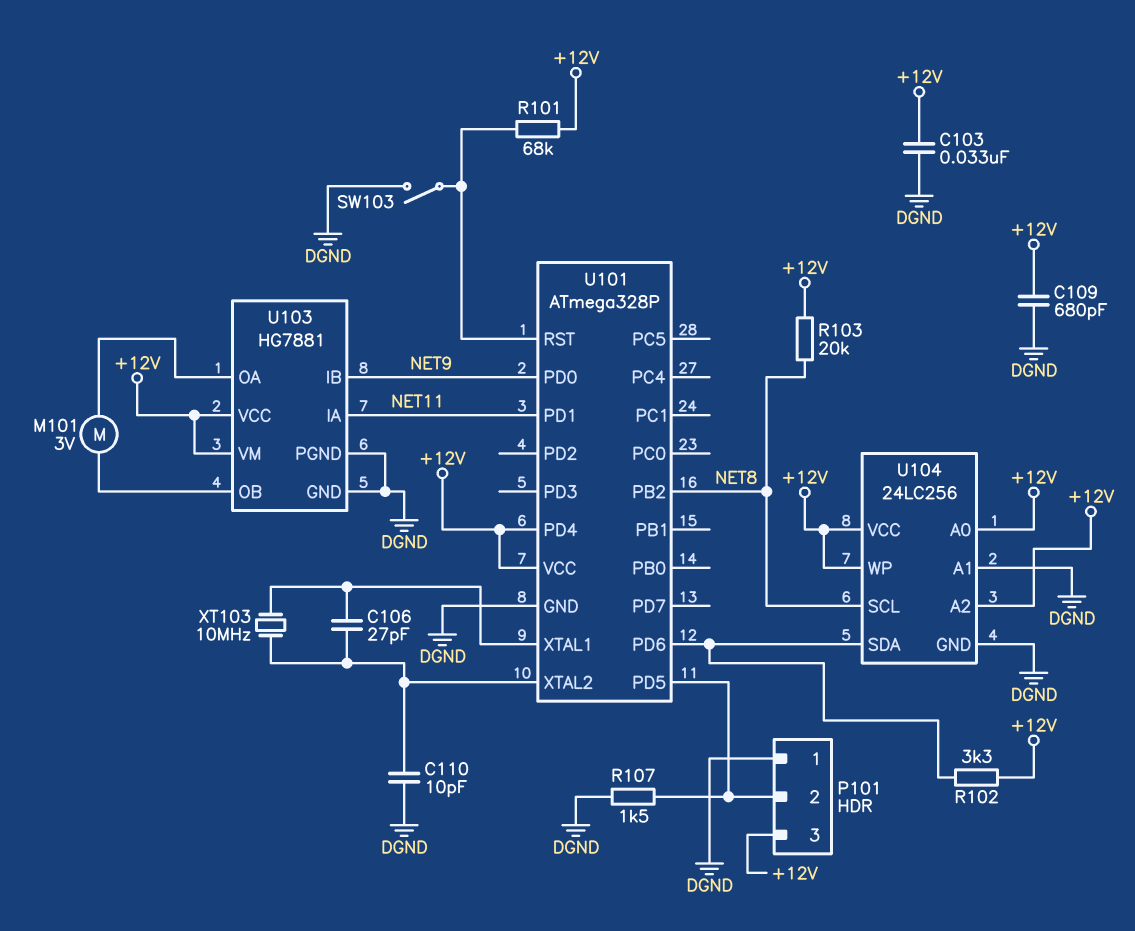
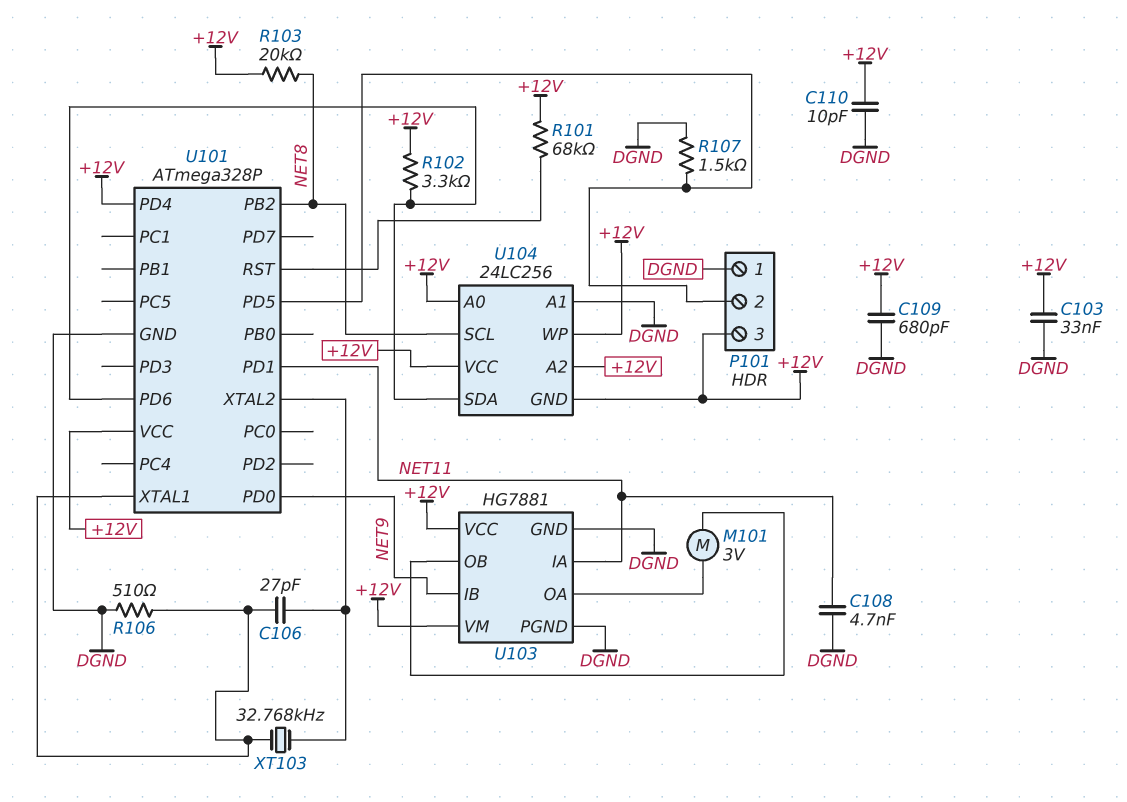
C108: none -> 4.7nF (DGND, NET11)
C110: 10pF (DGND, U101/XTAL2) -> 10pF (+12V, DGND)
R106: none -> 510 (DGND, U101/XTAL1)
SW103: switch (DGND, U101/RST) -> none
U104 pin GND: DGND -> +12V
XT103: 10MHz (U101/XTAL1, U101/XTAL2) -> 32.768kHz (U101/XTAL1, U101/XTAL2)

